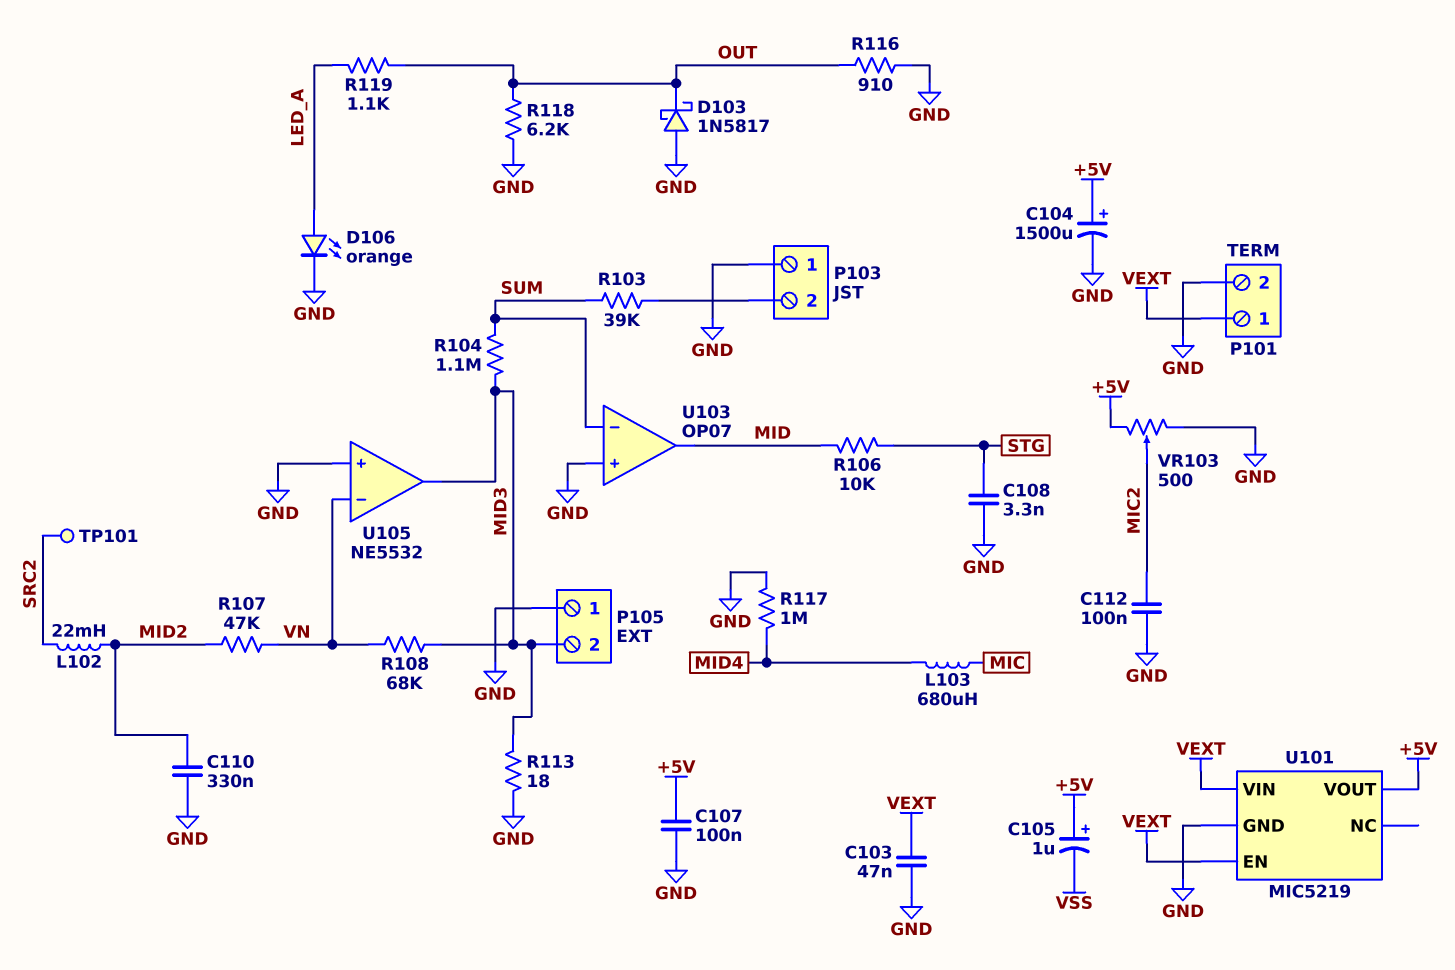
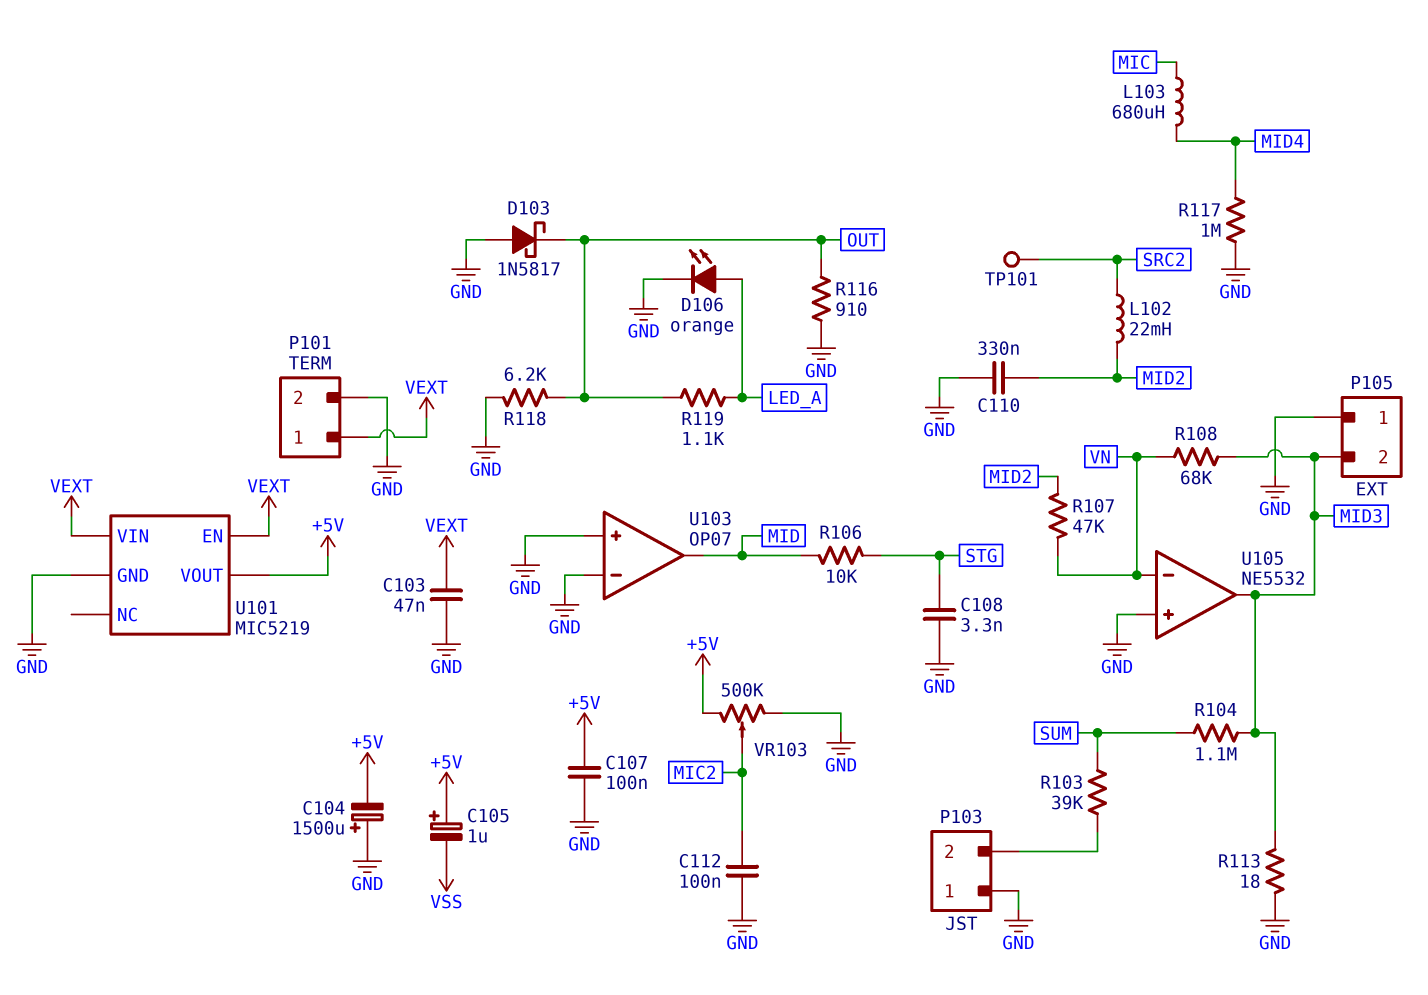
C104: 1500uF (plus +5V, minus GND) -> 1500uF (plus GND, minus +5V)
U103 pin in-: SUM -> GND
VR103: 500 (+5V, GND, wiper MIC2) -> 500k (+5V, GND, wiper MIC2)

